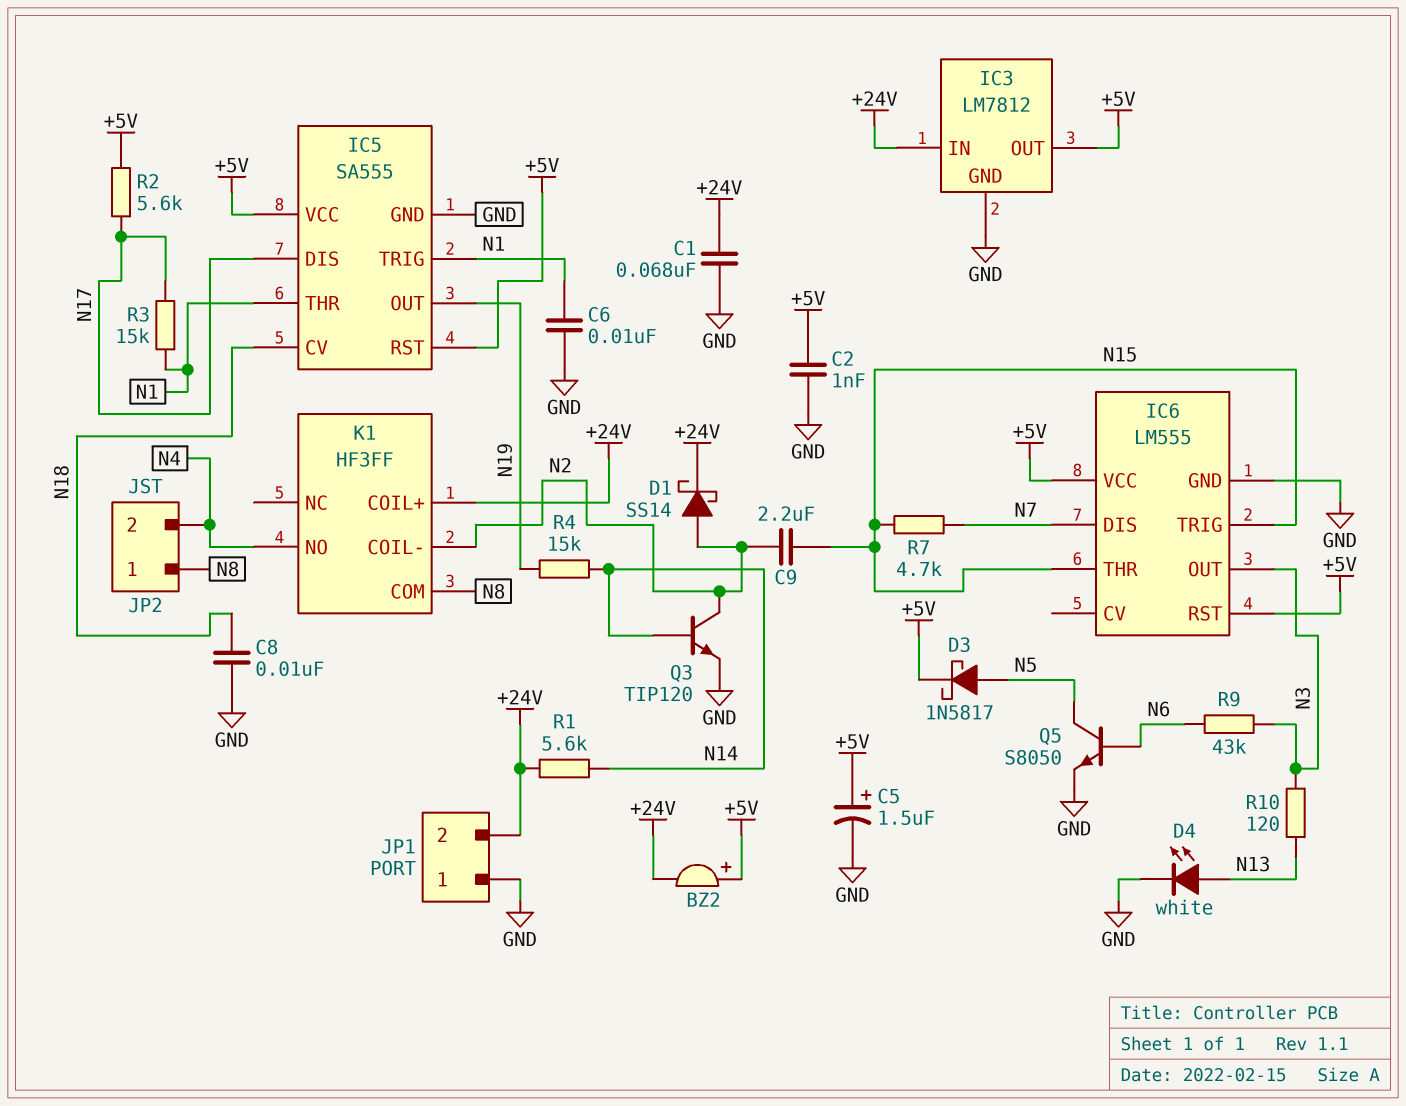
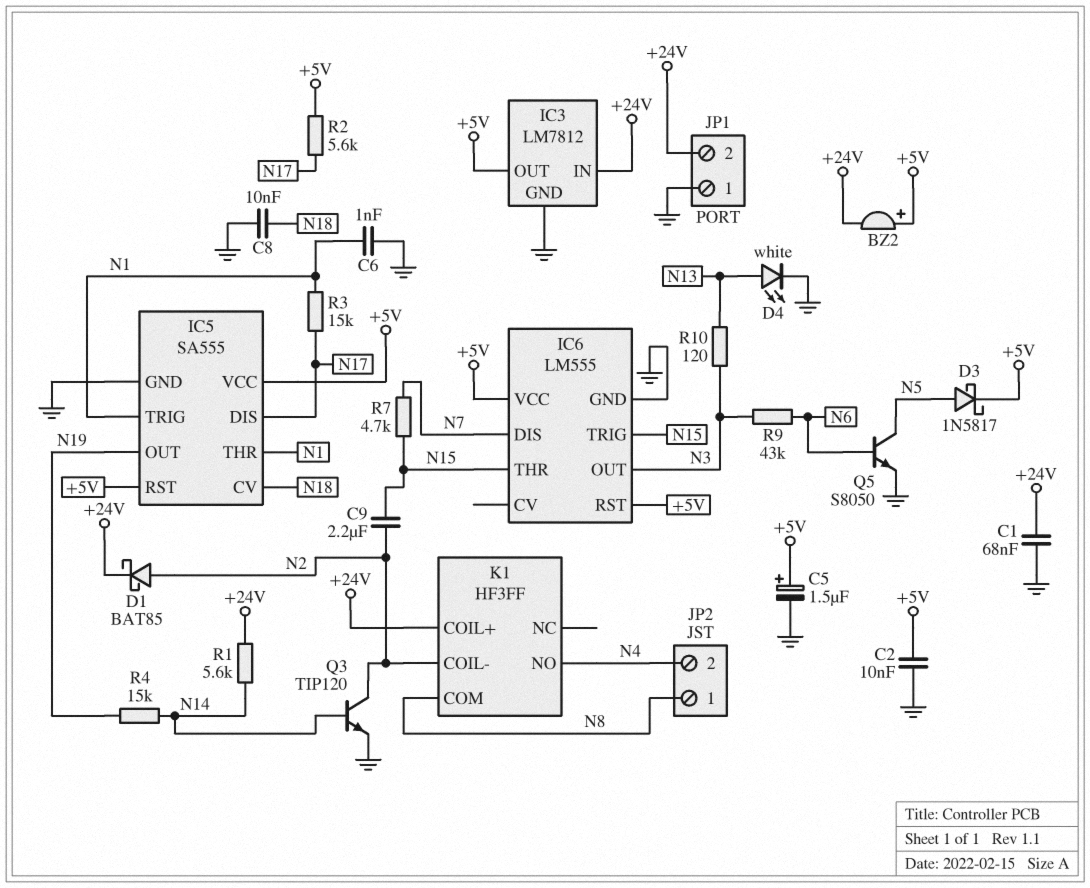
C2: 1nF (+5V, GND) -> 10nF (+5V, GND)
C6: 10nF (GND, N1) -> 1nF (GND, N1)
D1: schottky SS14 (A N2, K +24V) -> schottky BAT85 (A N2, K +24V)

